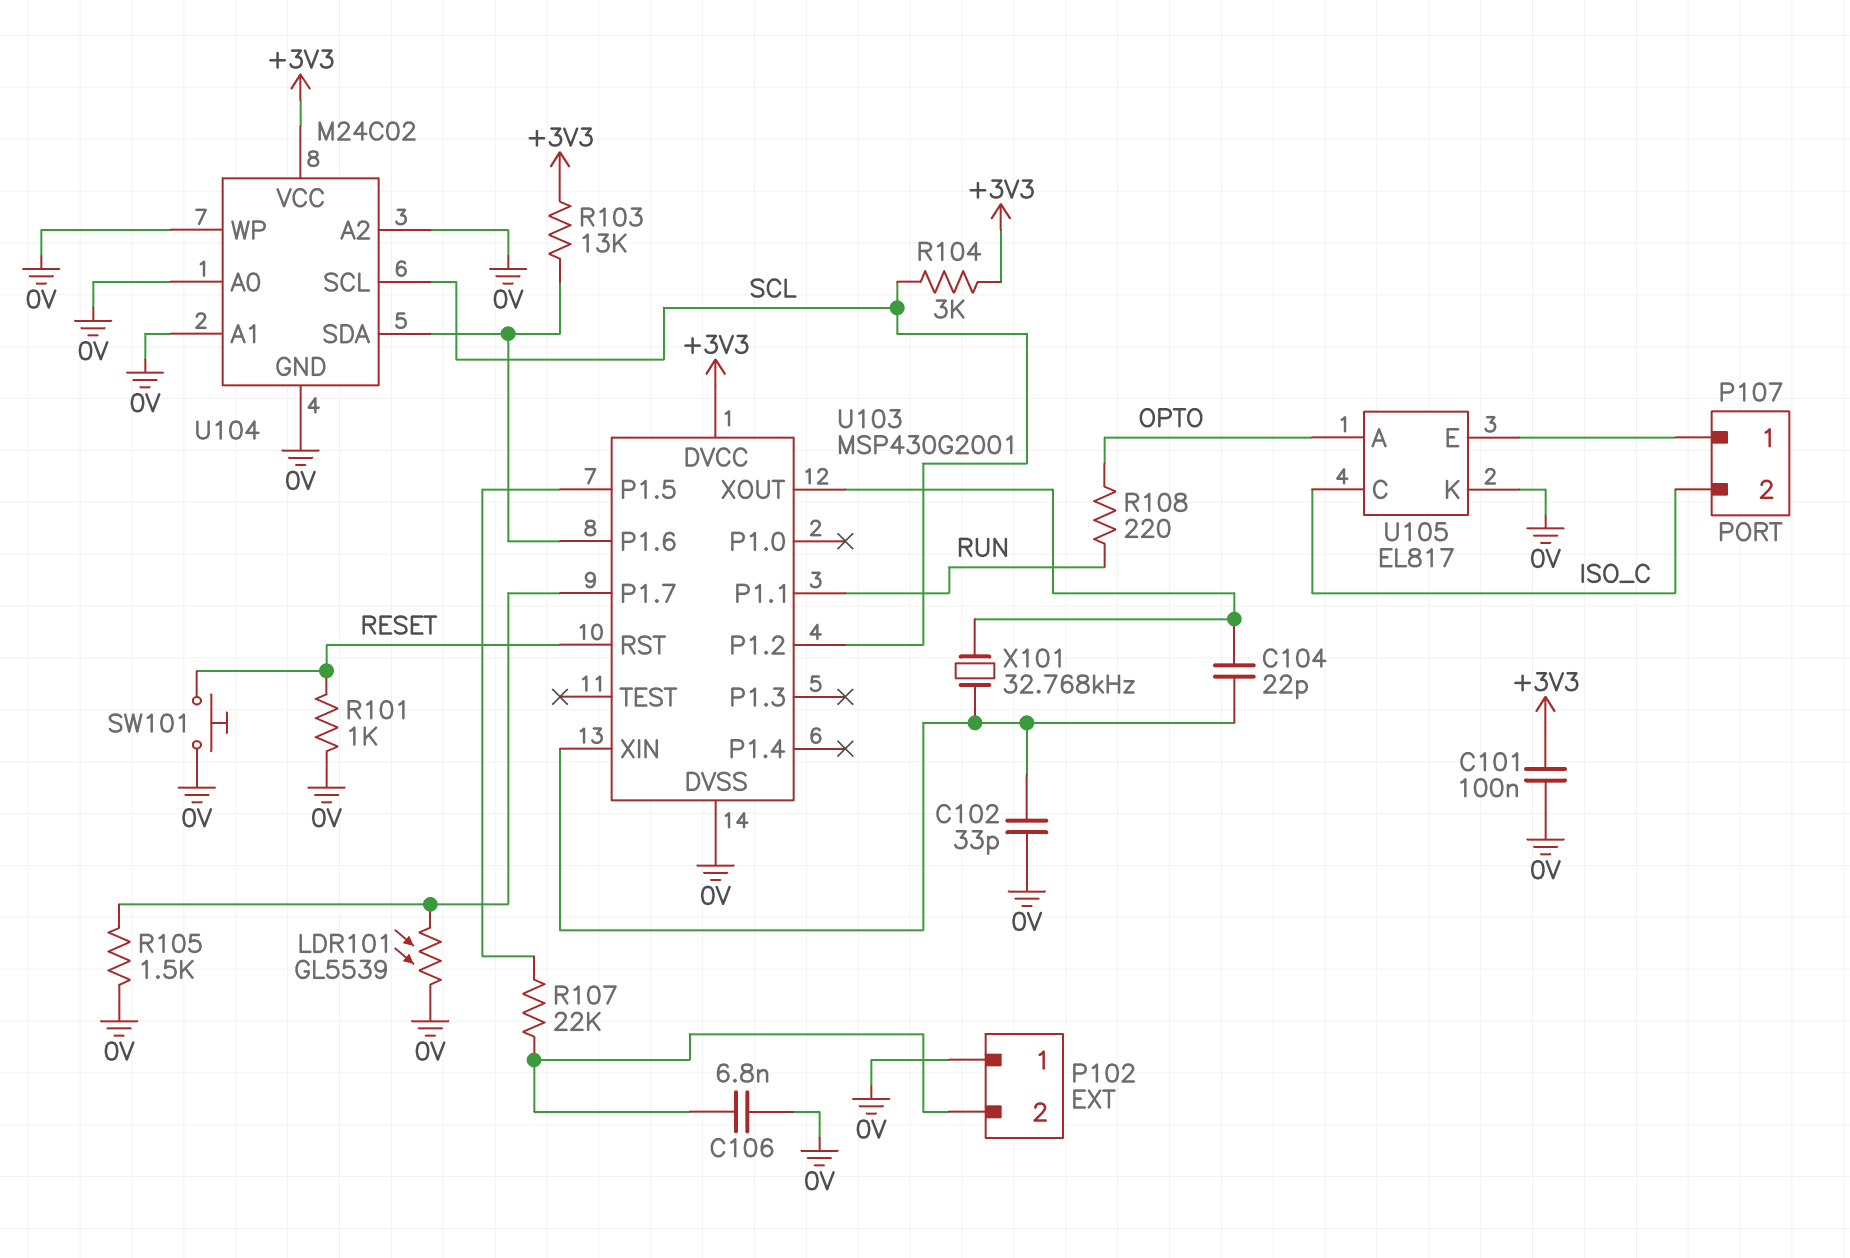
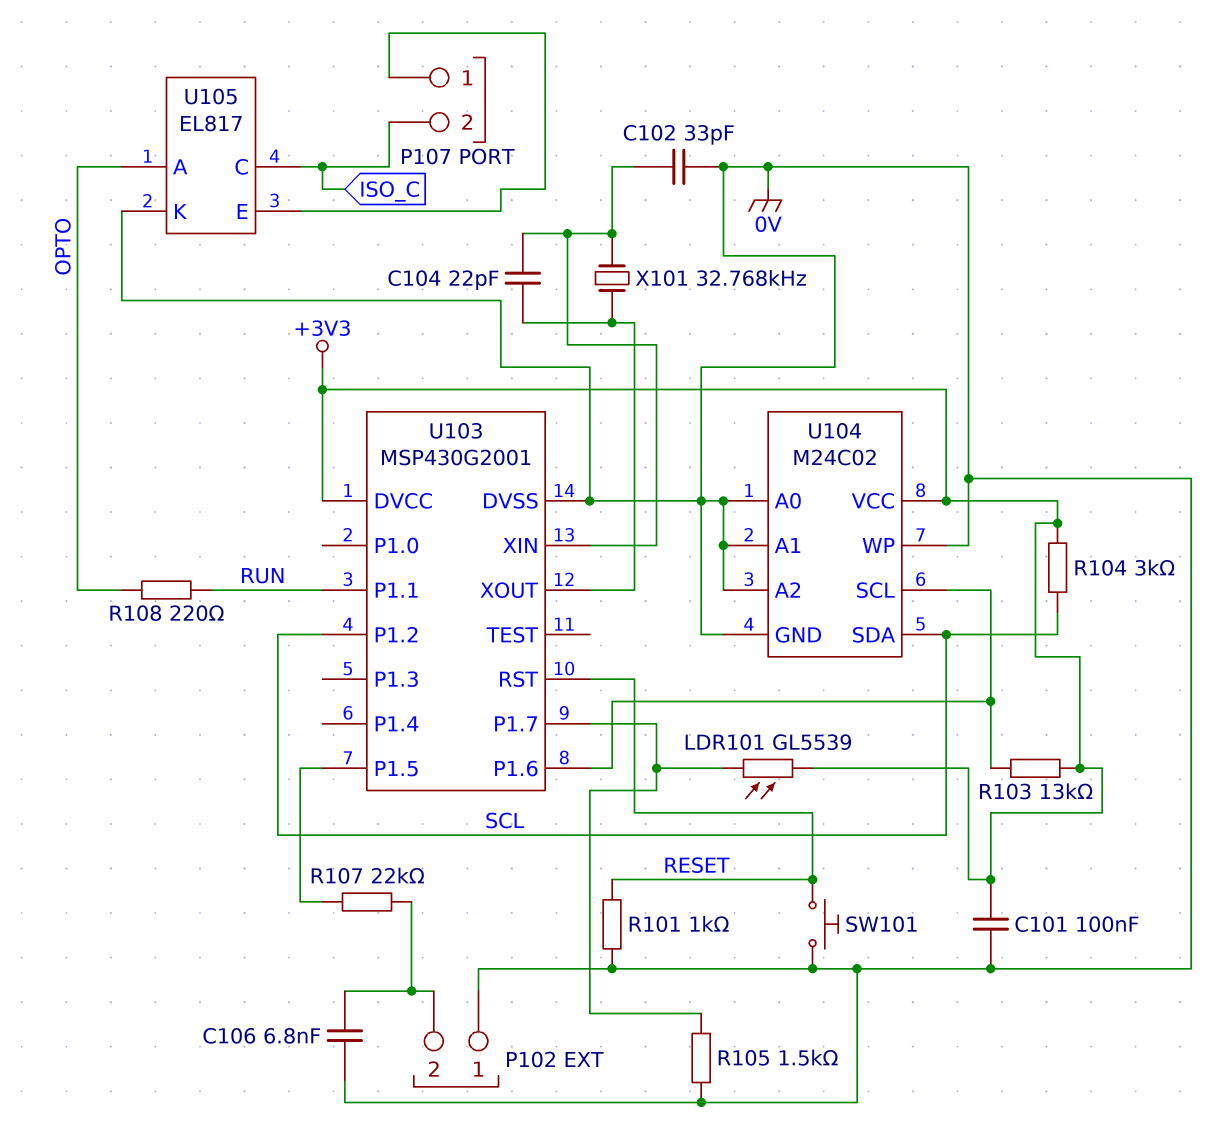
LDR101: GL5539 (0V, U103/P1.7) -> GL5539 (+3V3, U103/P1.7)
U104 pin SCL: SCL -> U103/P1.6
U104 pin SDA: U103/P1.6 -> SCL

